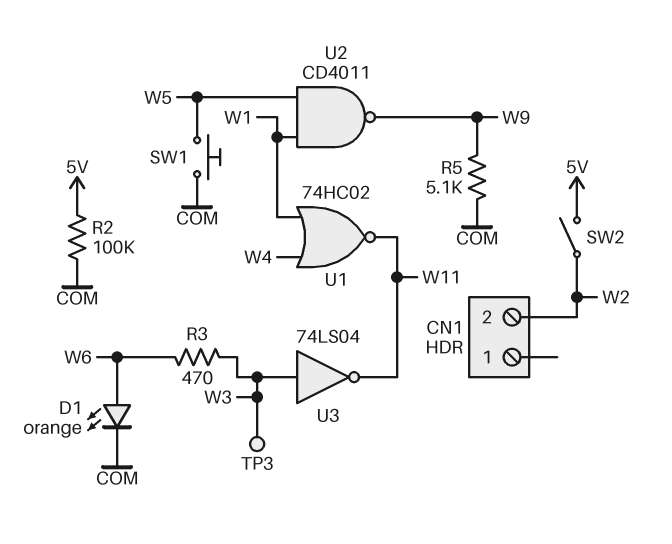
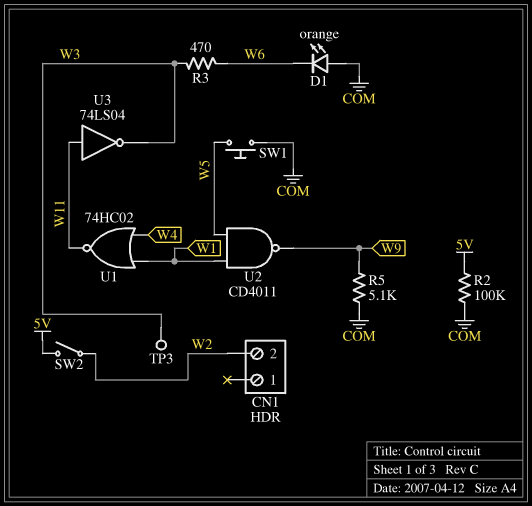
D1: LED orange (A W6, K COM) -> LED orange (A COM, K W6)
U3: NOT 74LS04 (in W3, out W11) -> NOT 74LS04 (in W11, out W3)

